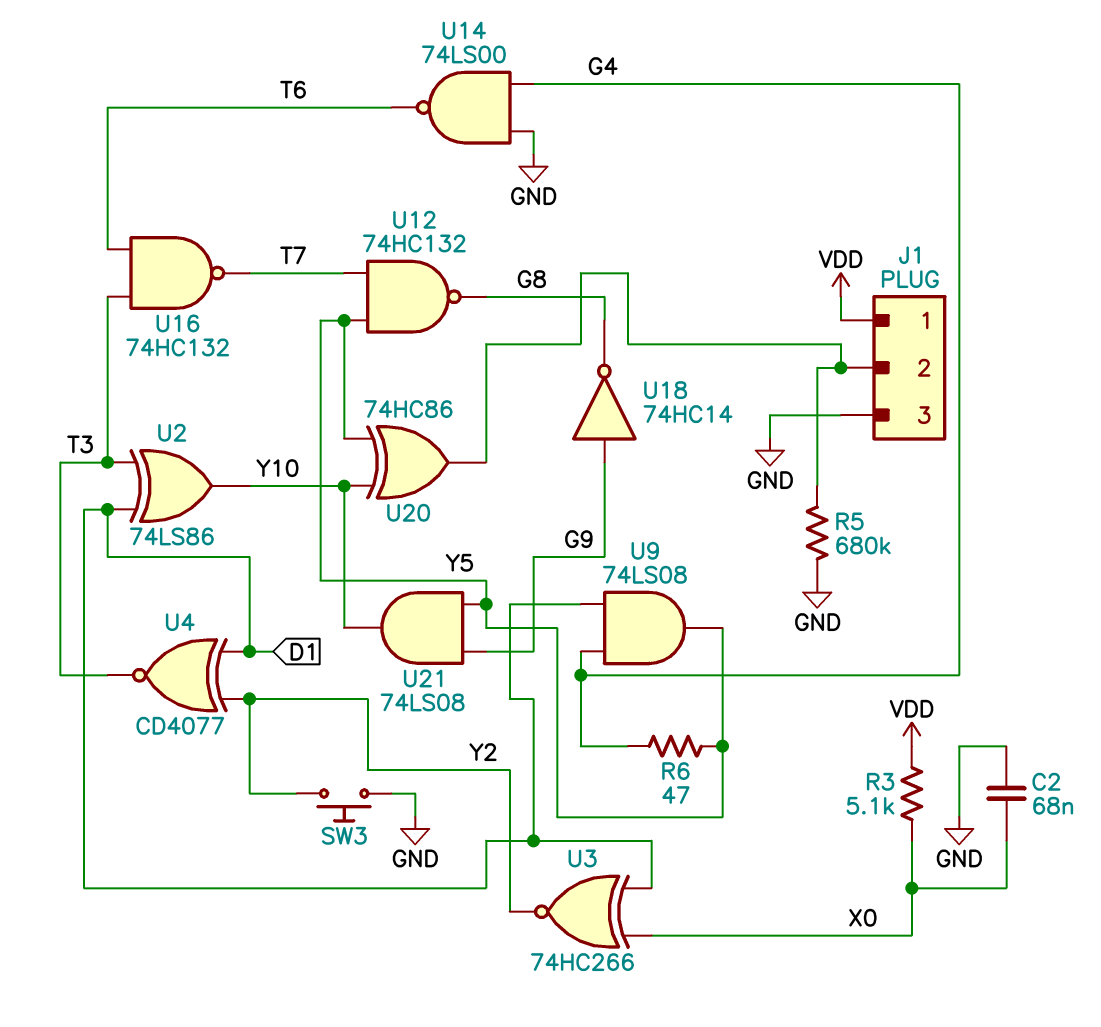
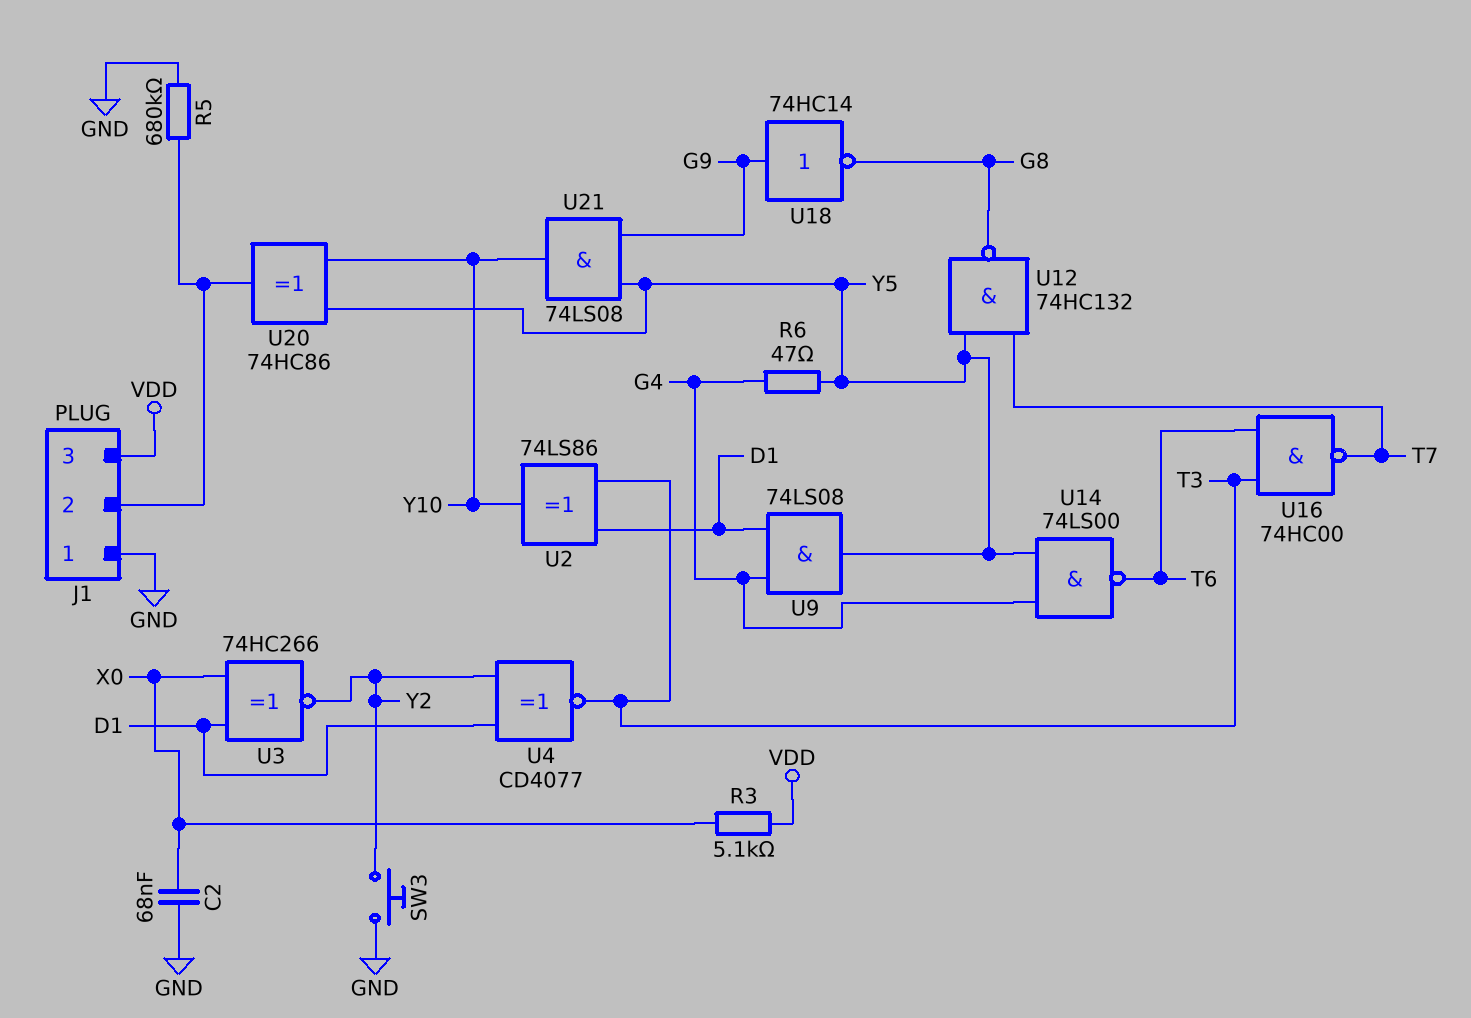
J1 pin 1: VDD -> GND
J1 pin 3: GND -> VDD
U14: NAND 74LS00 (in G4, in GND, out T6) -> NAND 74LS00 (in G4, in Y5, out T6)
U16: NAND 74HC132 (in T3, in T6, out T7) -> NAND 74HC00 (in T3, in T6, out T7)

